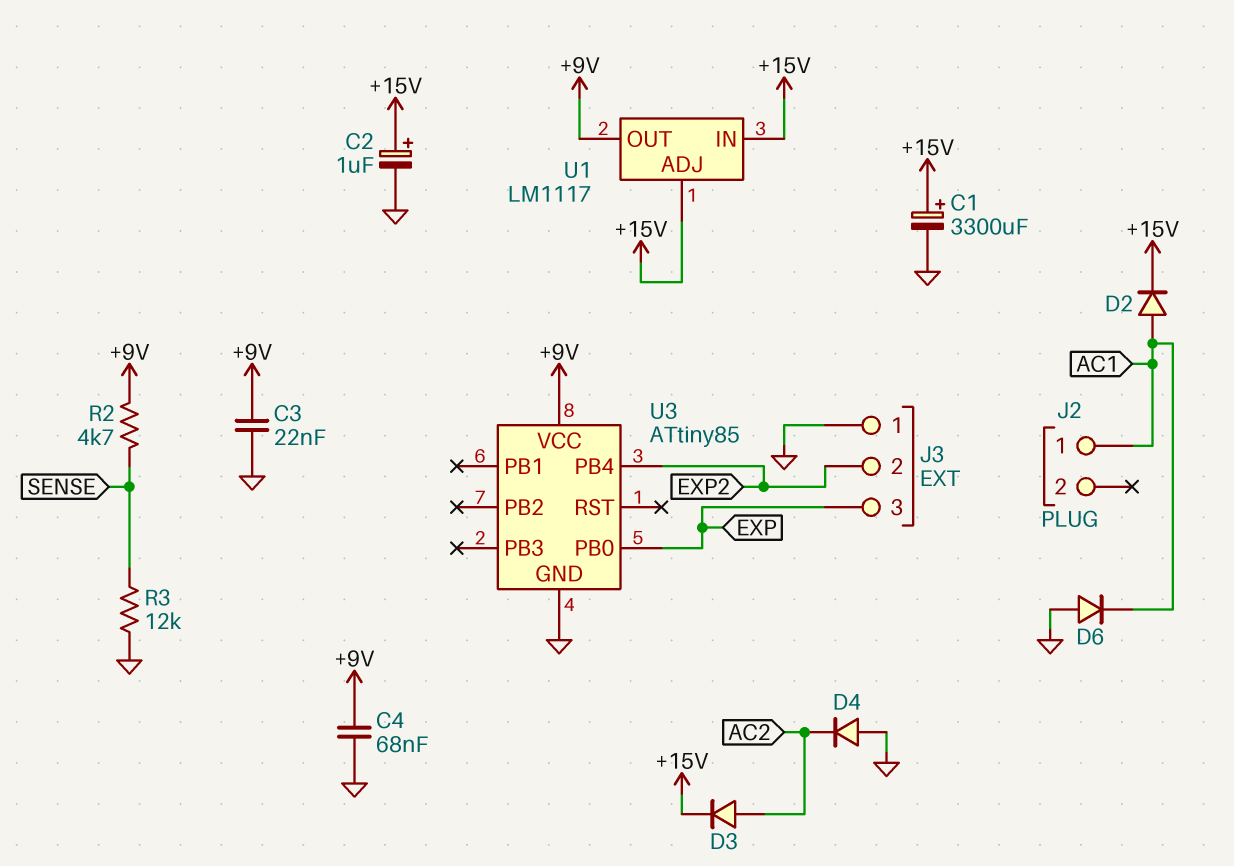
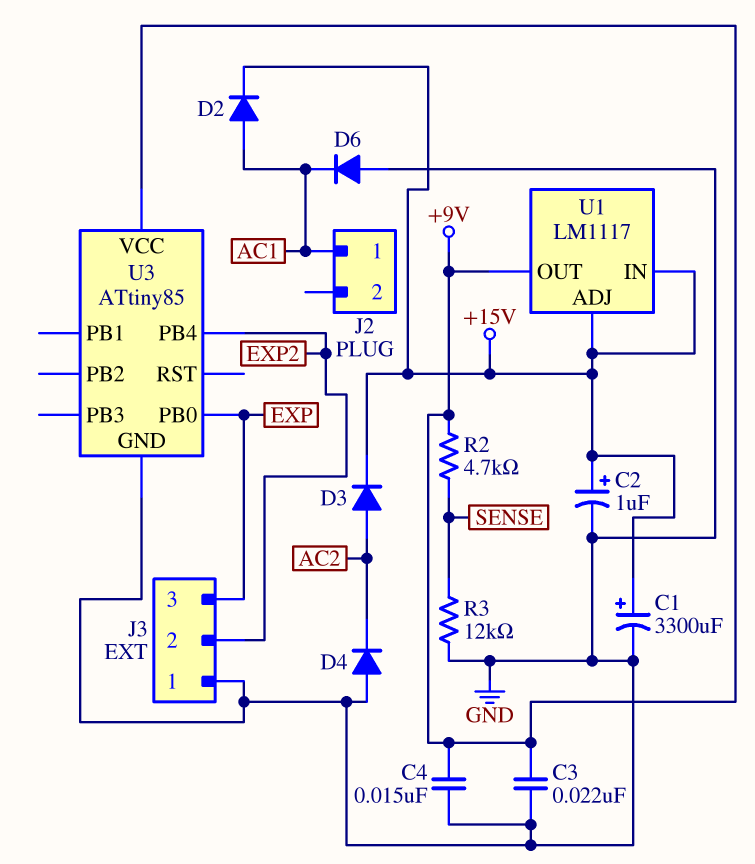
C4: 68nF (+9V, GND) -> 15nF (+9V, GND)

